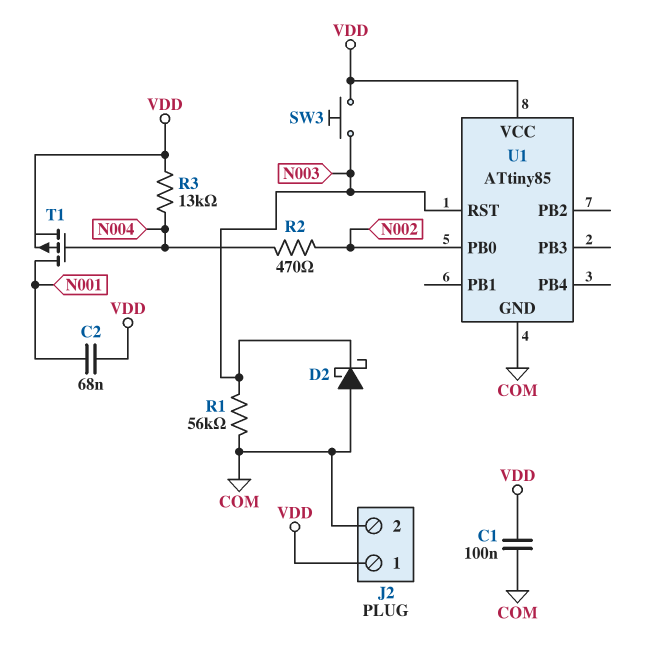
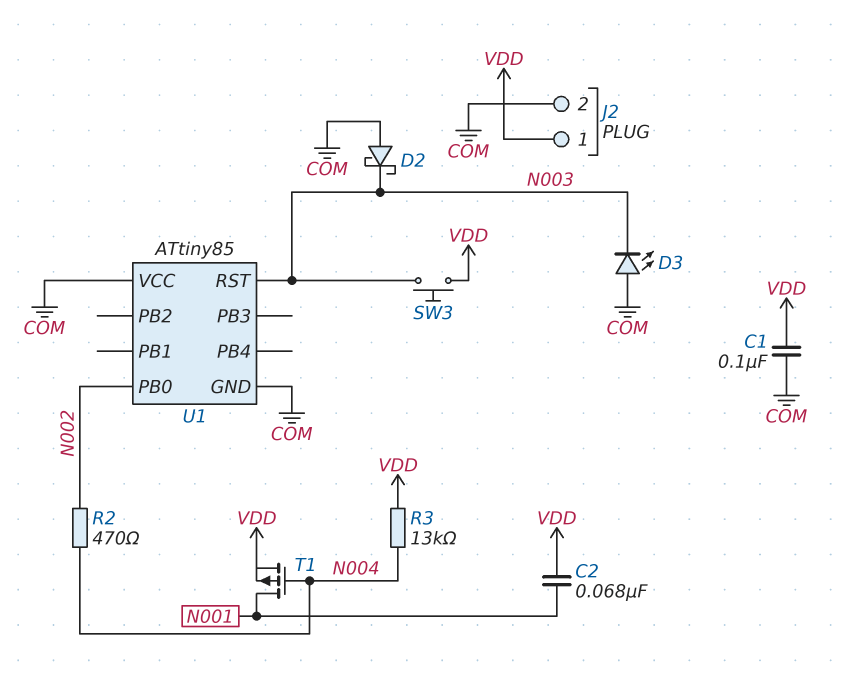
D3: none -> LED (A COM, K N003)
R1: 56k (COM, N003) -> none
U1 pin VCC: VDD -> COM

